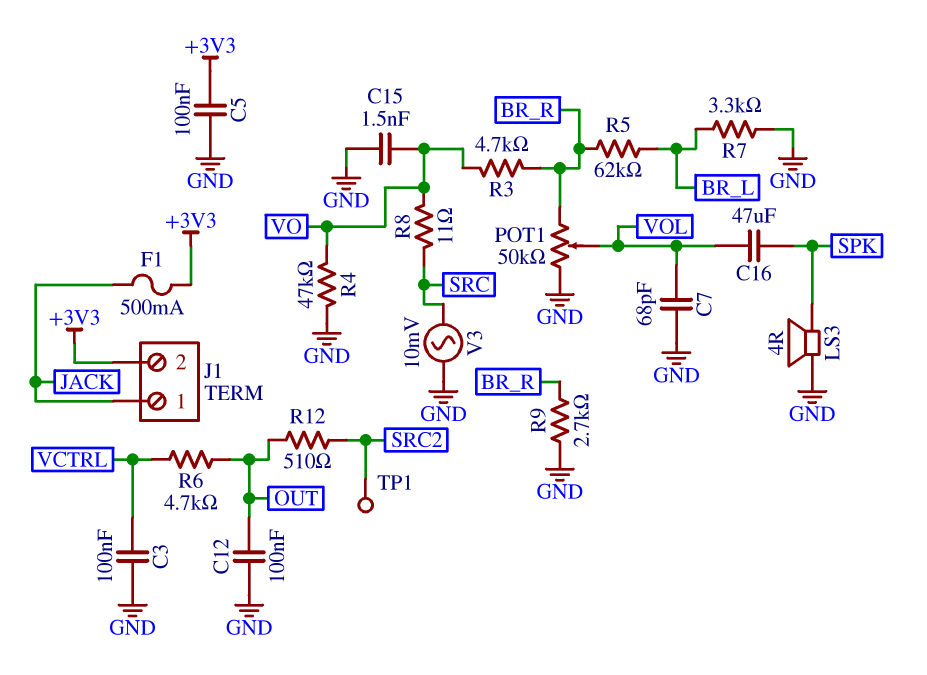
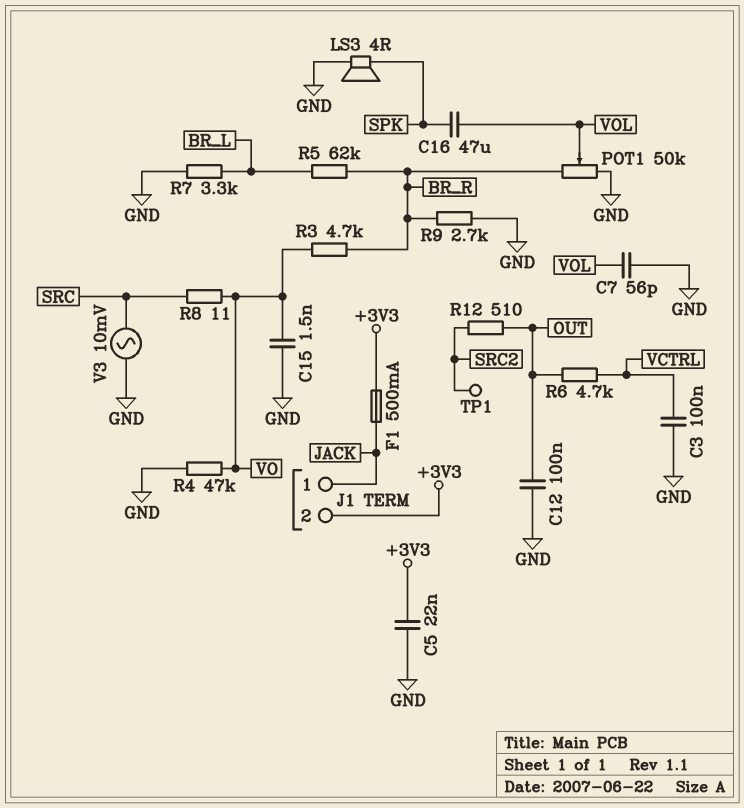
C5: 100nF (+3V3, GND) -> 22nF (+3V3, GND)
C7: 68pF (GND, VOL) -> 56pF (GND, VOL)

